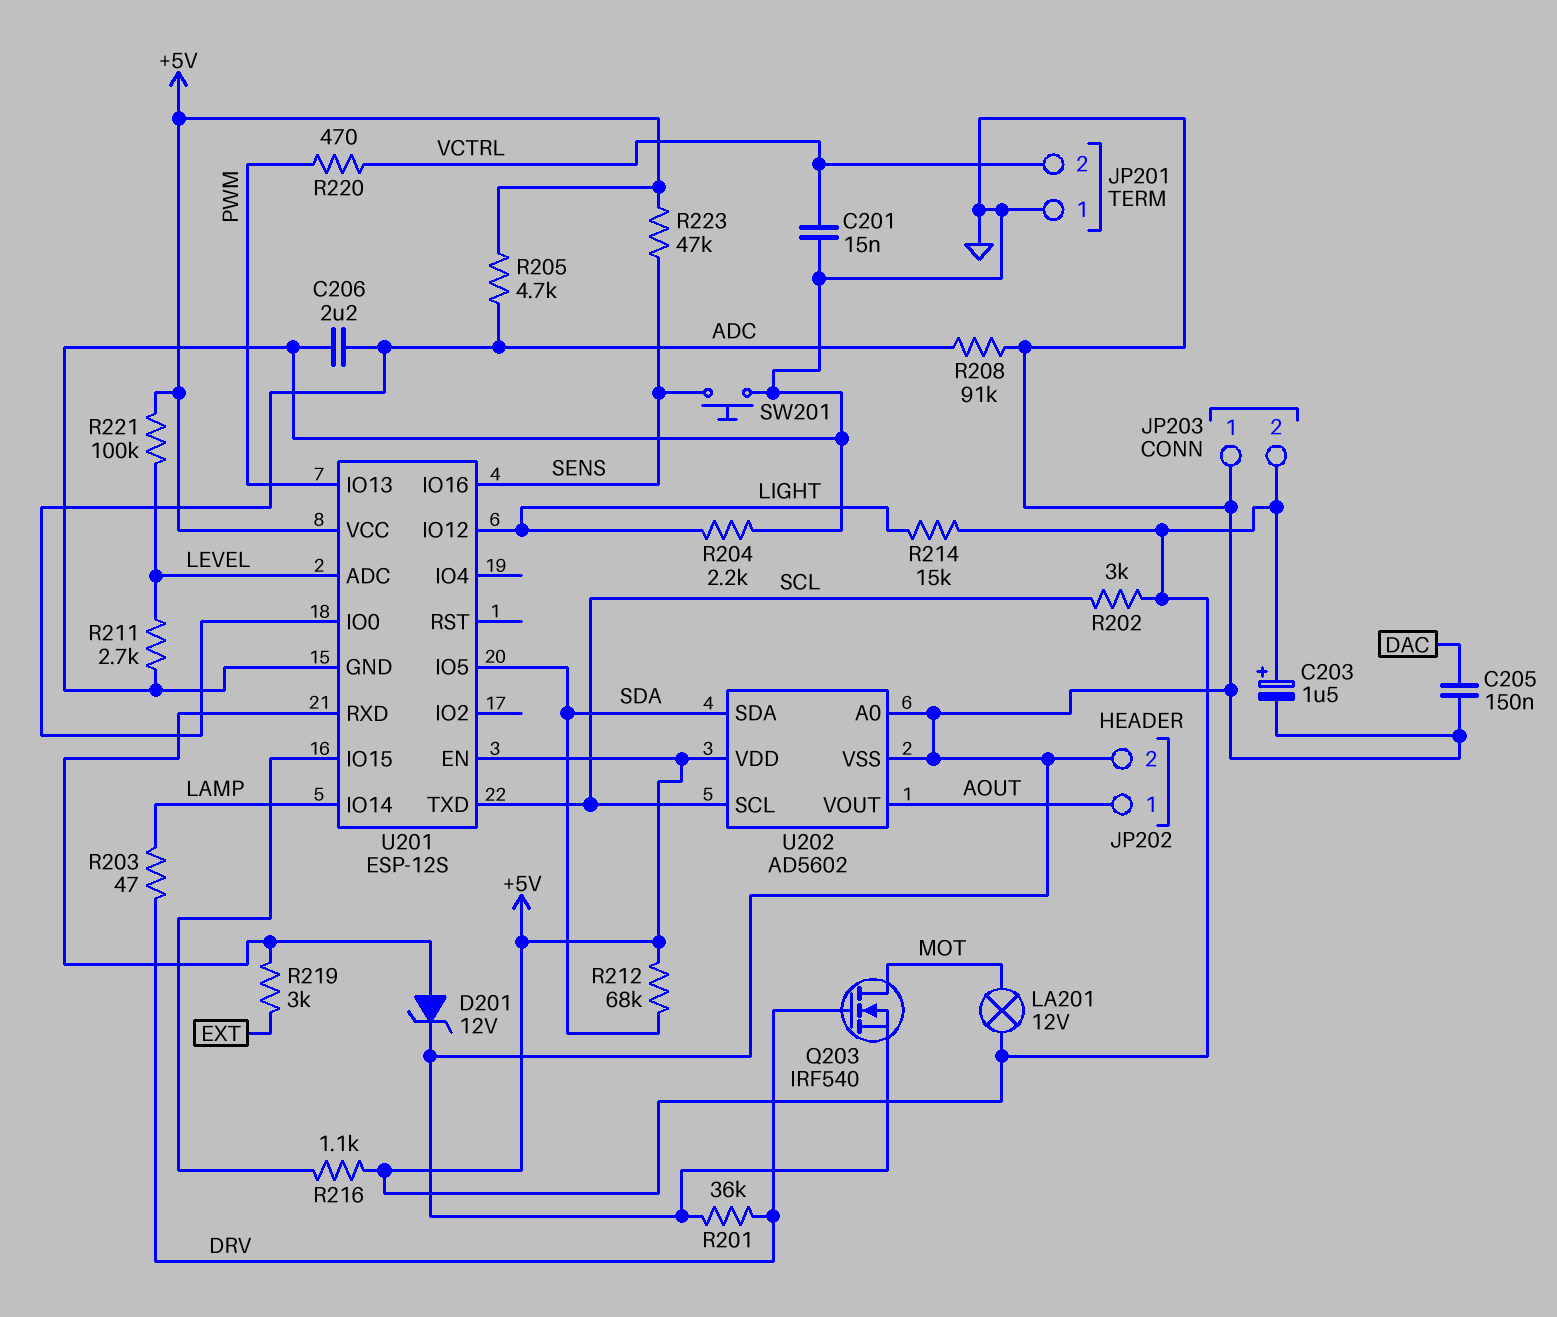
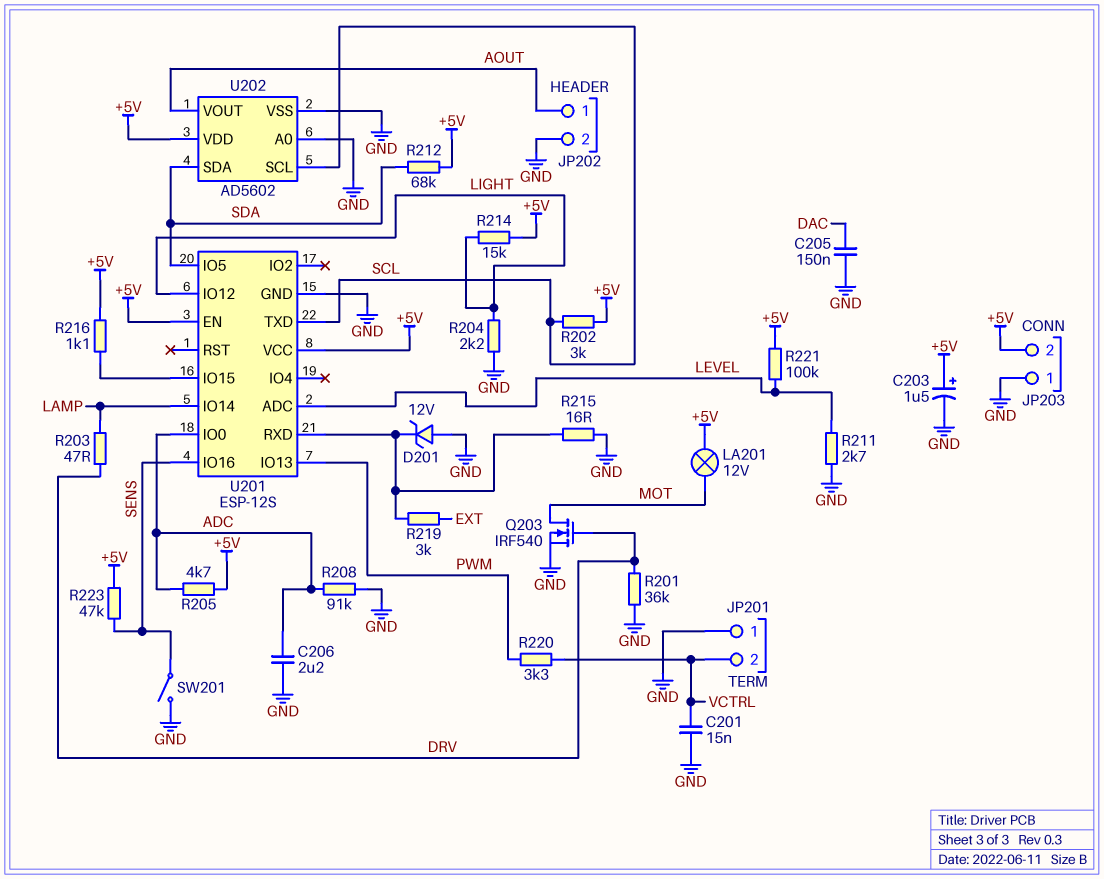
D201: zener 12V (A U201/RXD, K GND) -> zener 12V (A GND, K U201/RXD)
R215: none -> 16 (GND, U201/RXD)
R220: 470 (PWM, VCTRL) -> 3.3k (PWM, VCTRL)
SW201: button (GND, SENS) -> switch (GND, SENS)

